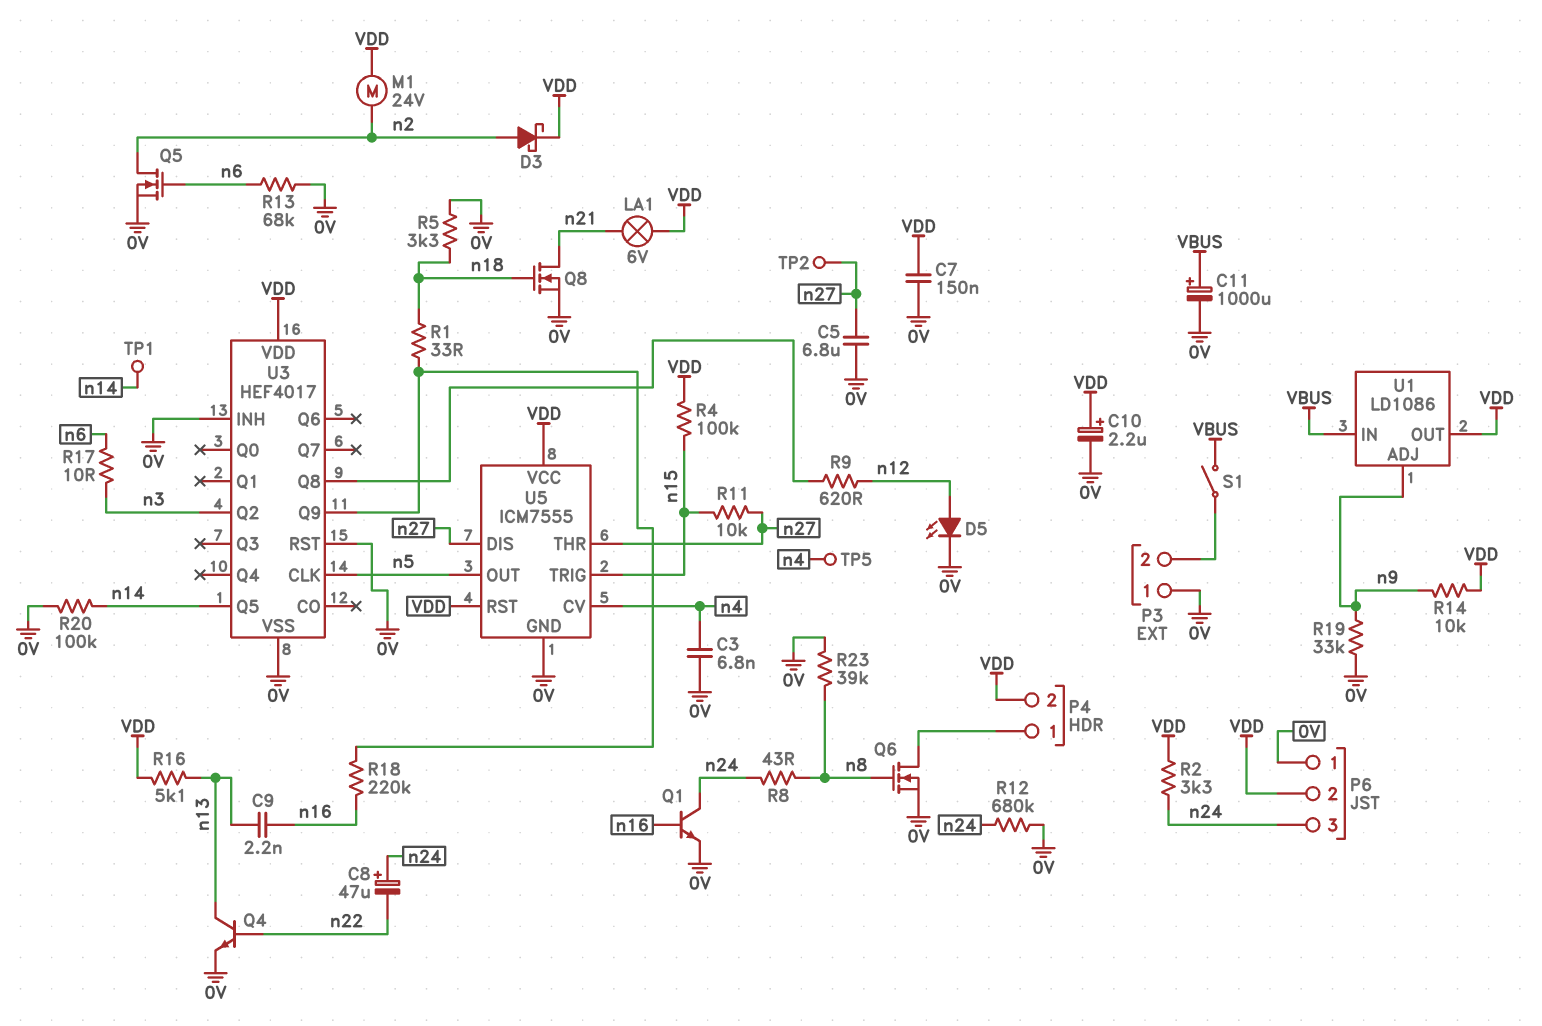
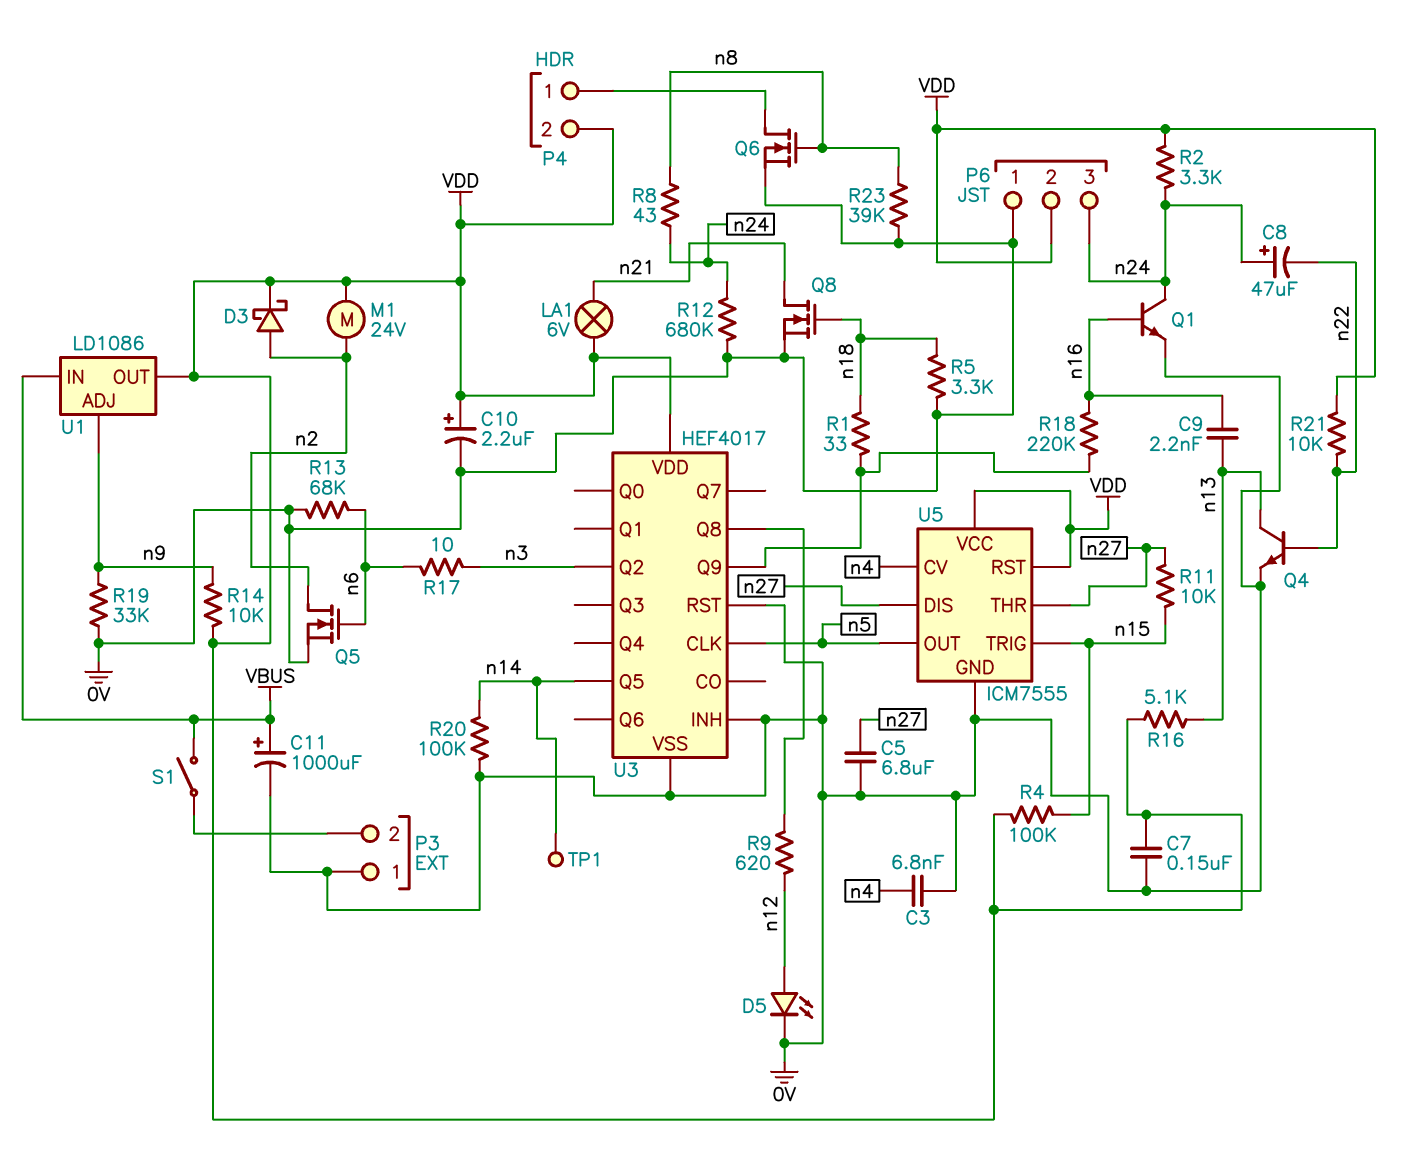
R21: none -> 10k (VDD, n22)
TP2: test point (n27) -> none
TP5: test point (n4) -> none

